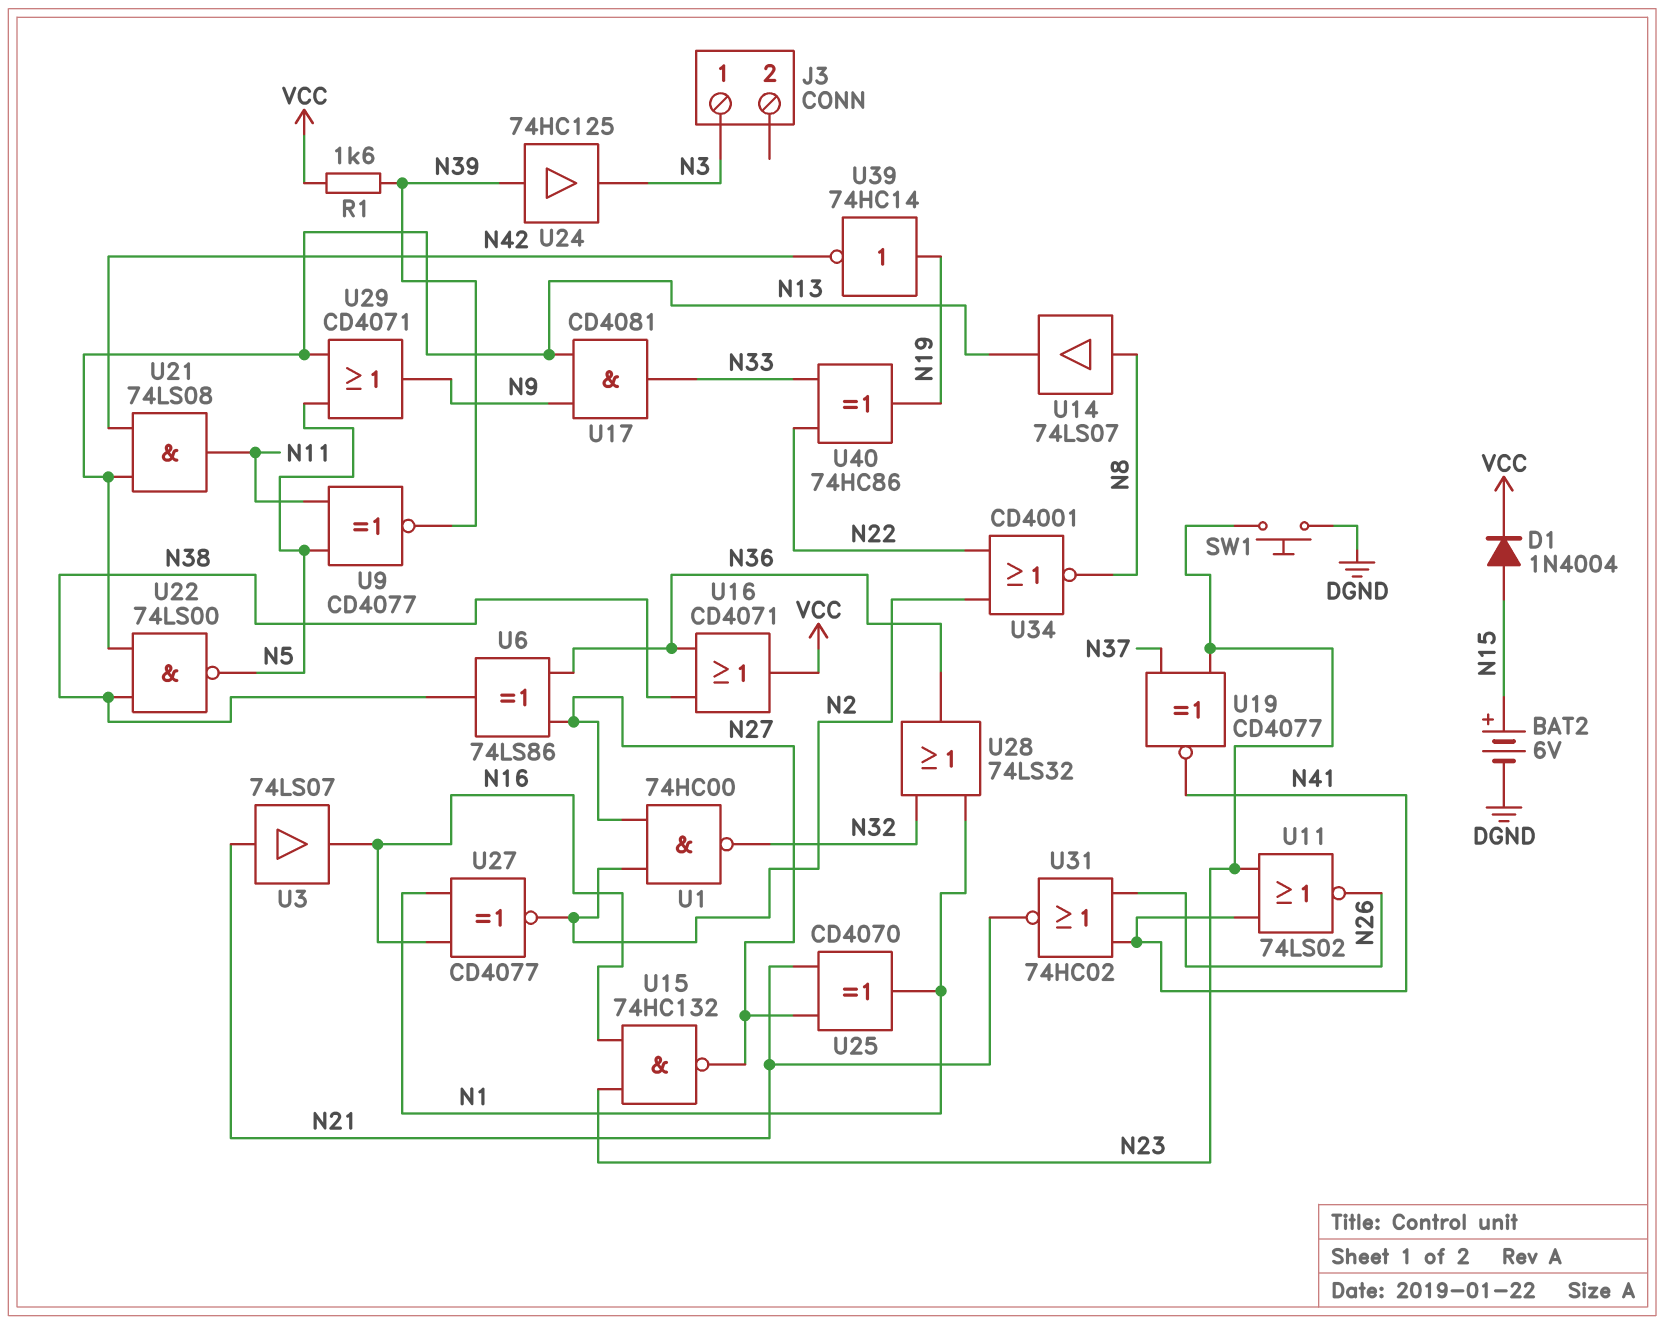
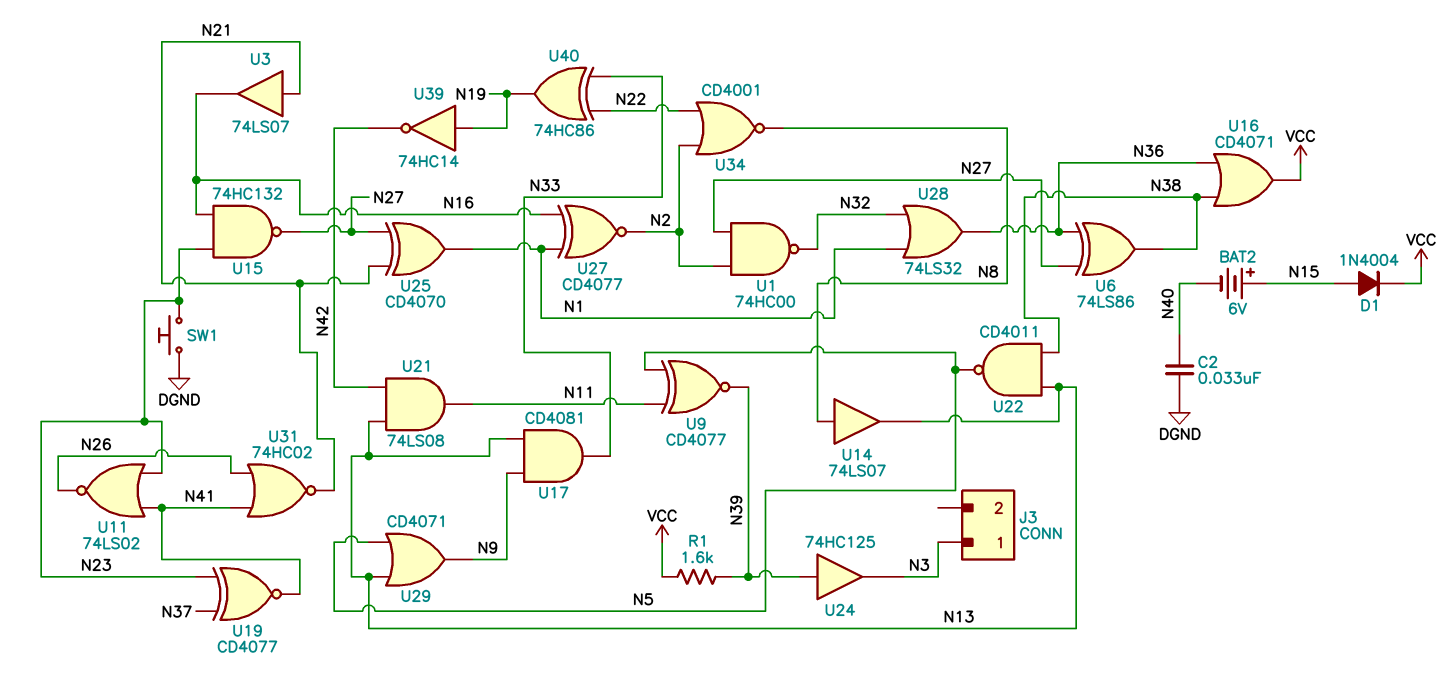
BAT2: 6V (plus N15, minus DGND) -> 6V (plus N15, minus N40)
C2: none -> 33nF (DGND, N40)
U22: NAND 74LS00 (in N13, in N38, out N5) -> NAND CD4011 (in N13, in N38, out N5)

